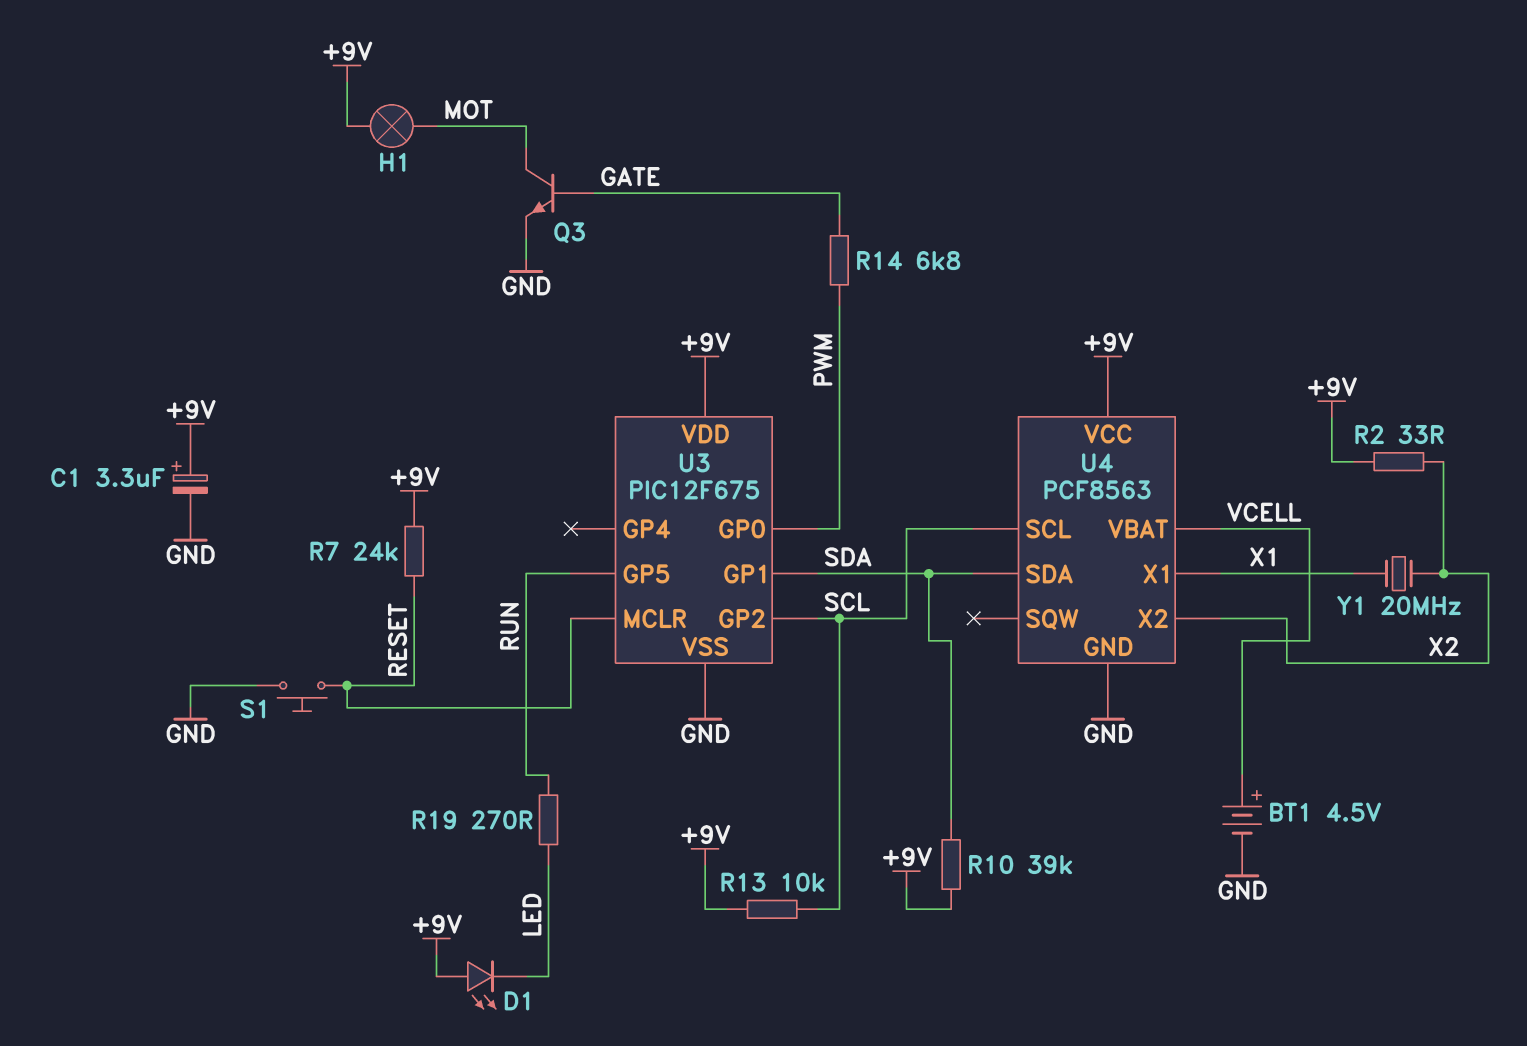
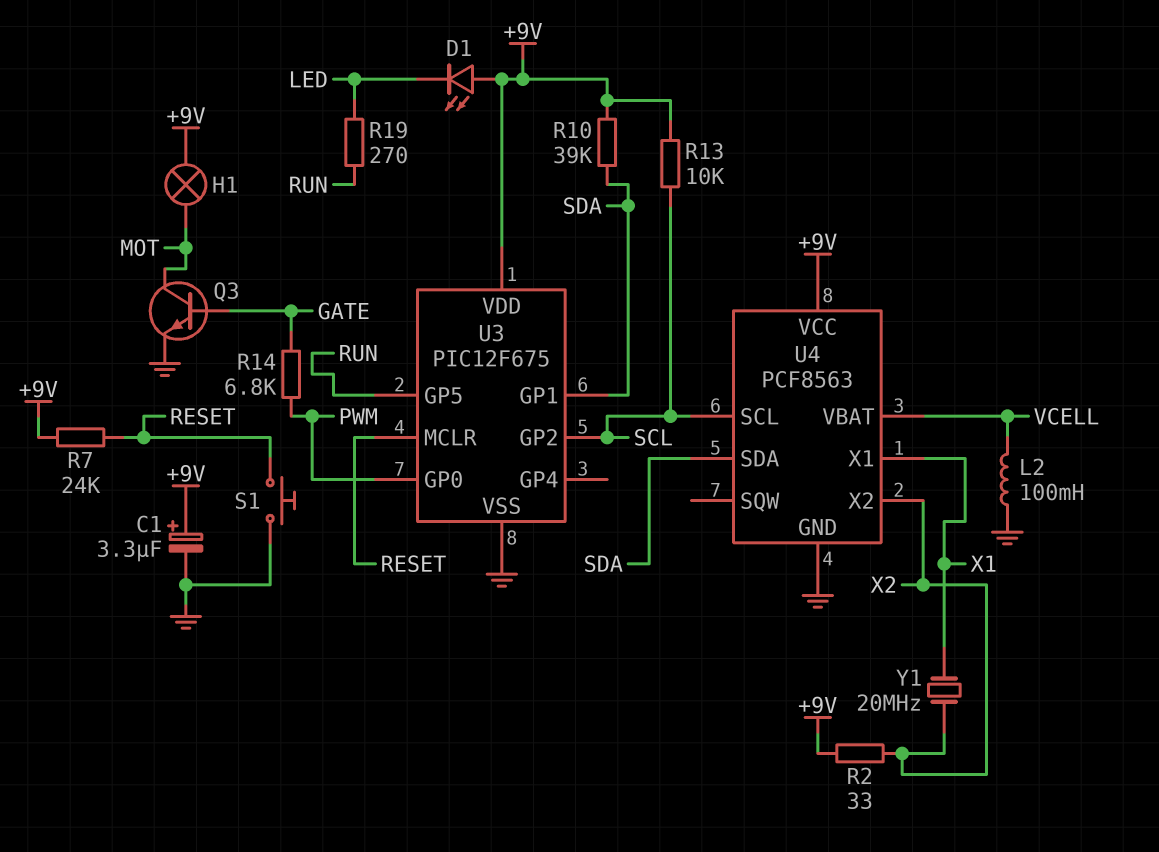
BT1: 4.5V (plus VCELL, minus GND) -> none
L2: none -> 100mH (GND, VCELL)

